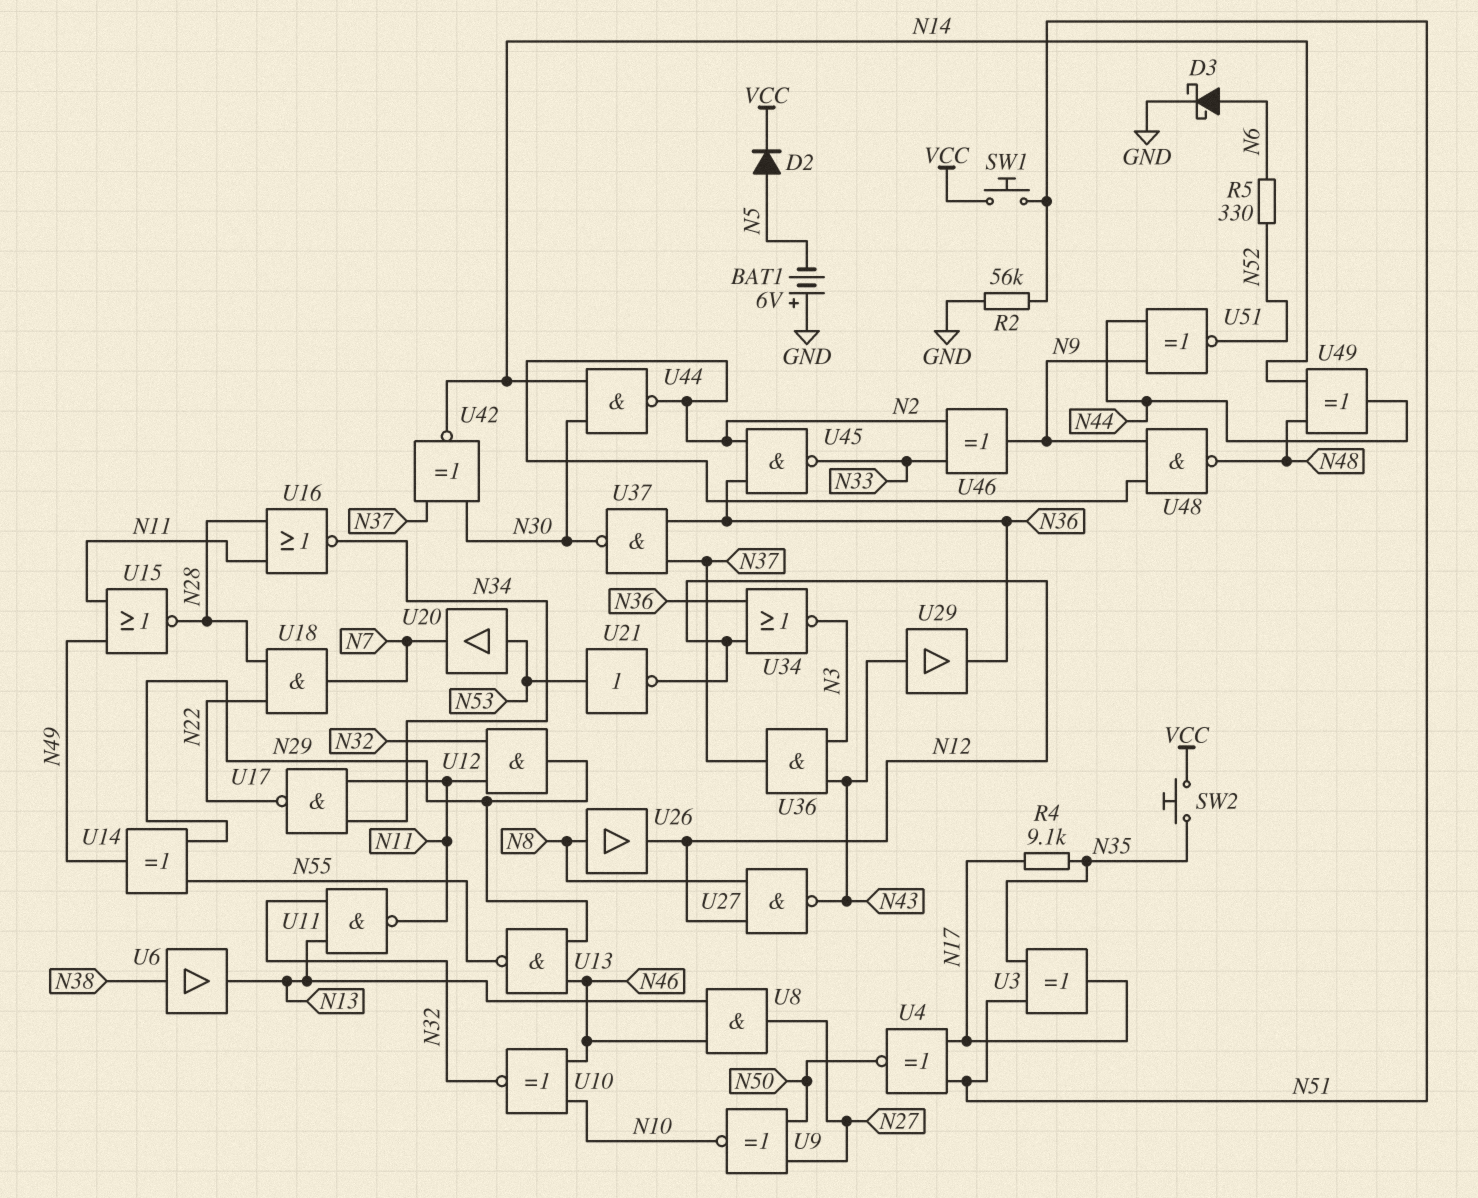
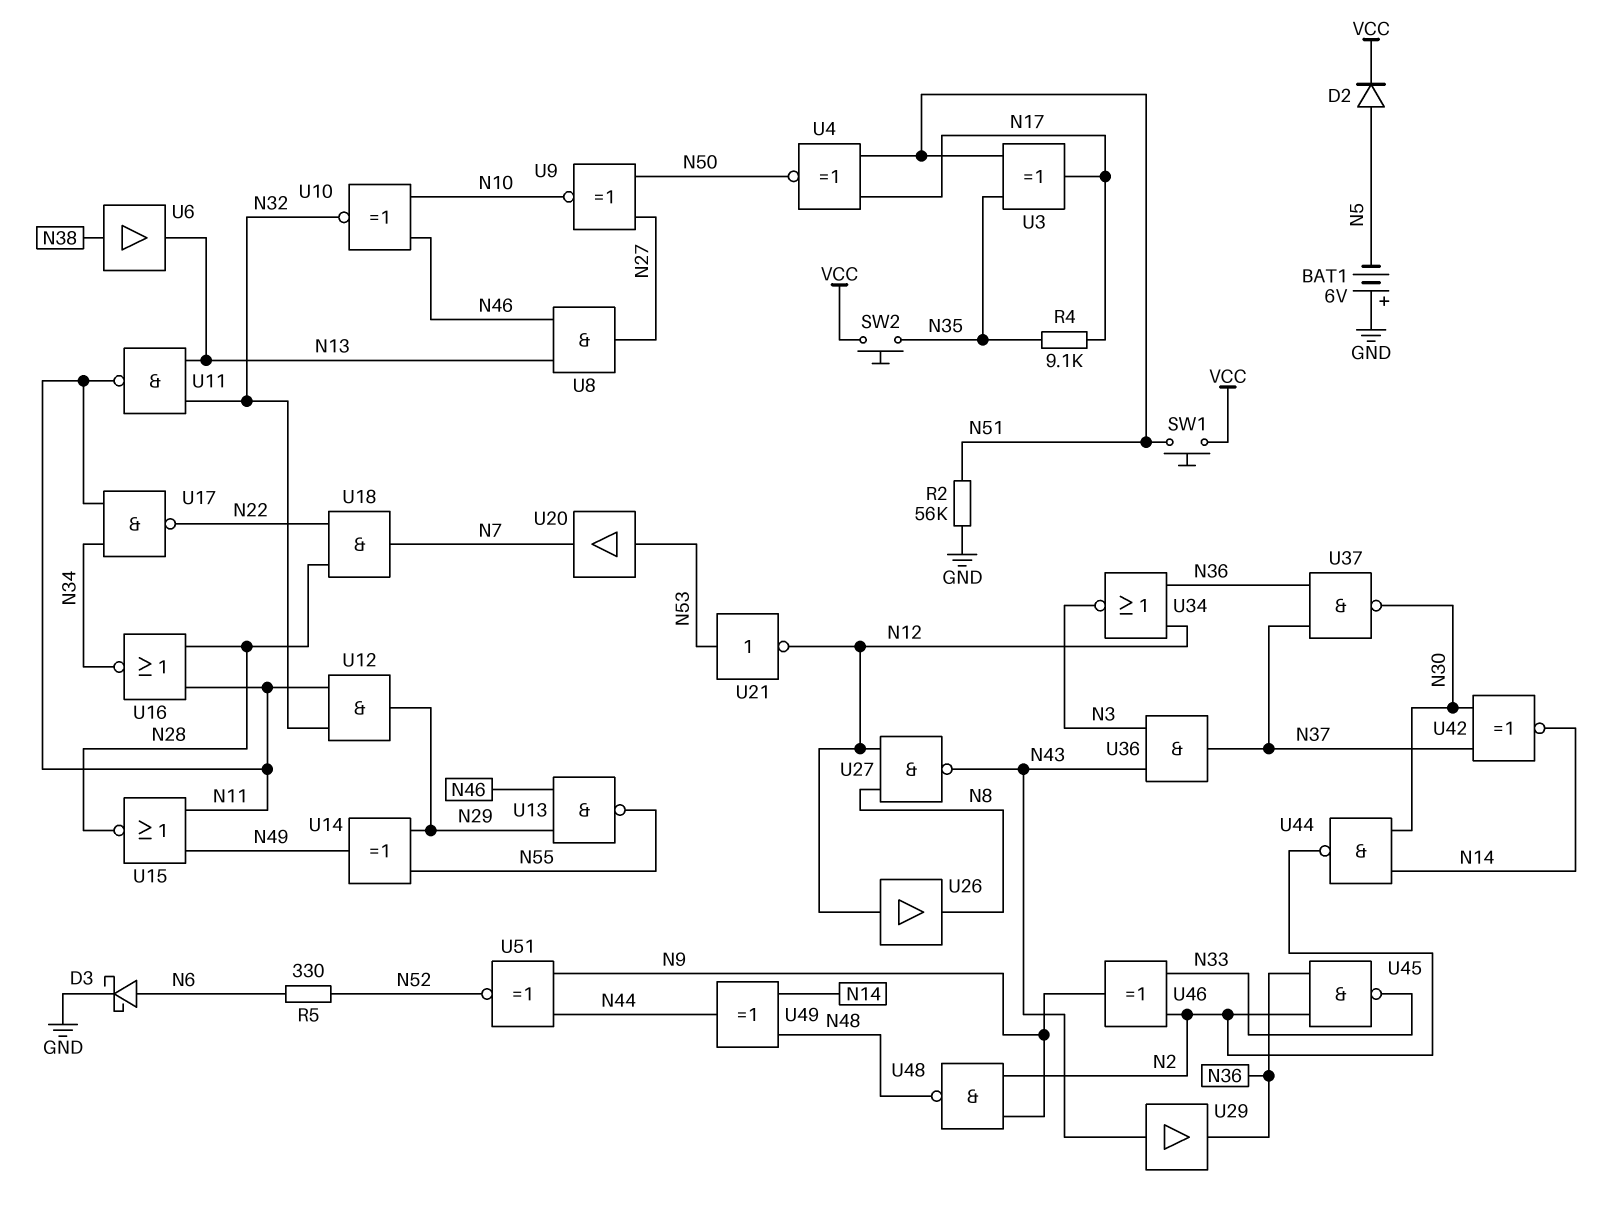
U26: buffer (in N8, out N12) -> buffer (in N12, out N8)

